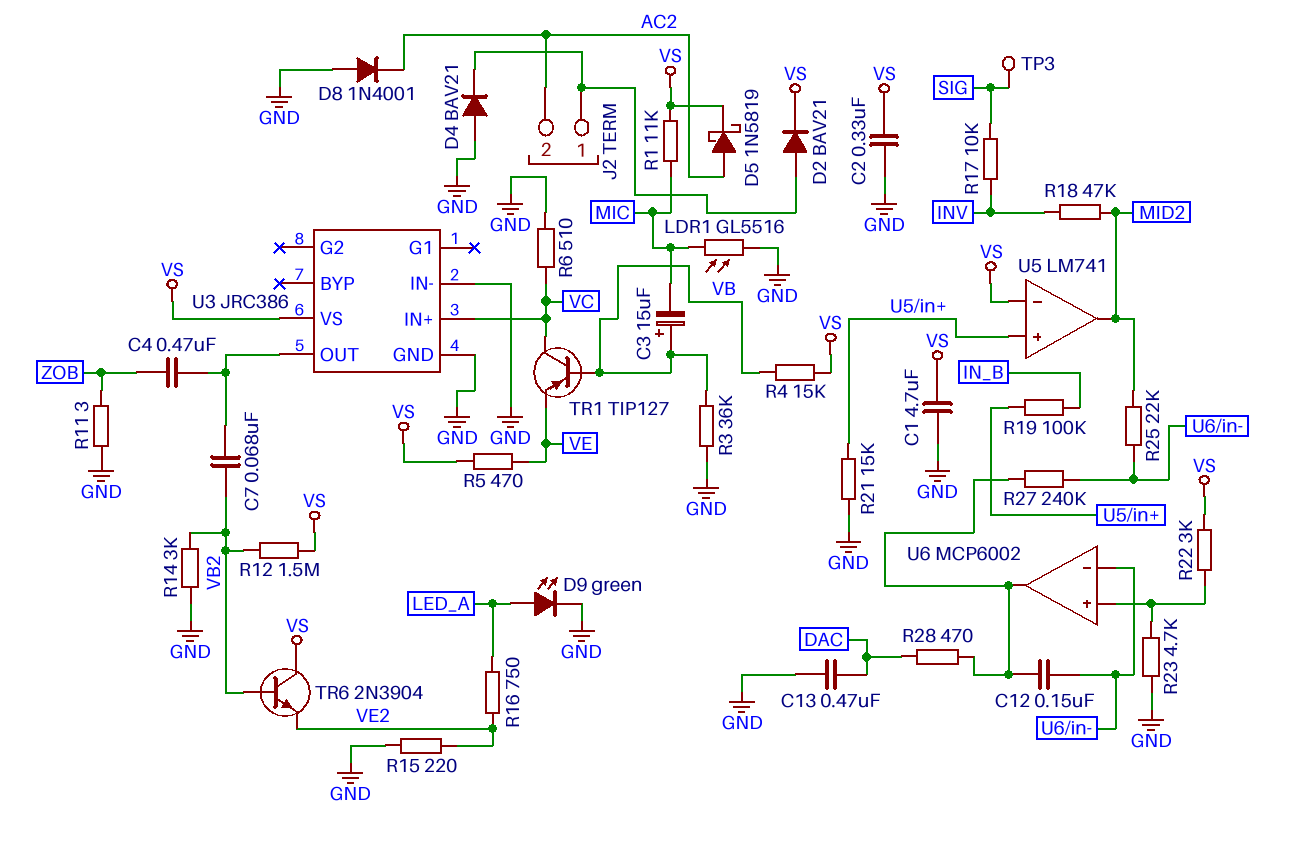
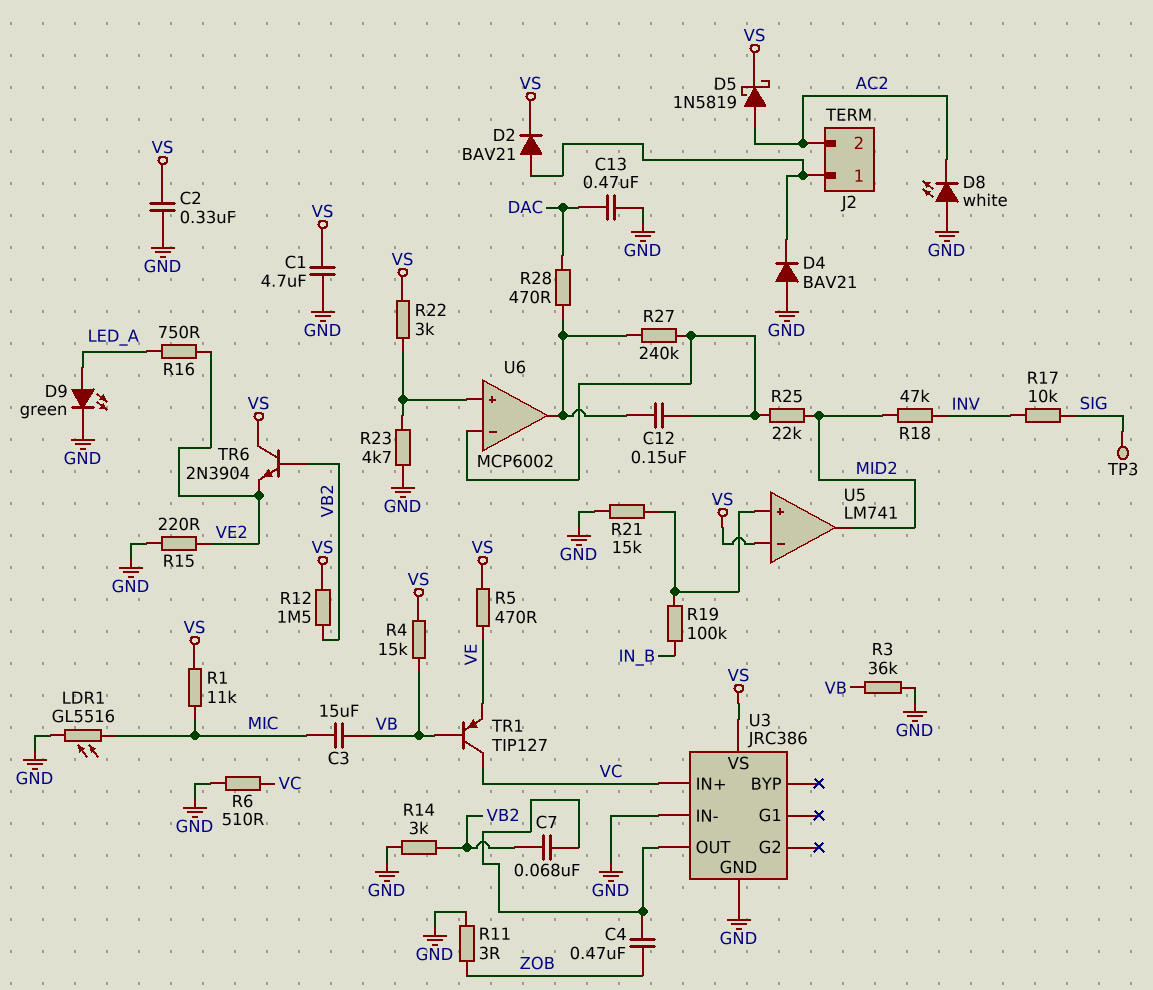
C3: 15uF (plus VB, minus MIC) -> 15uF (MIC, VB)
D8: diode 1N4001 (A GND, K AC2) -> LED white (A GND, K AC2)

